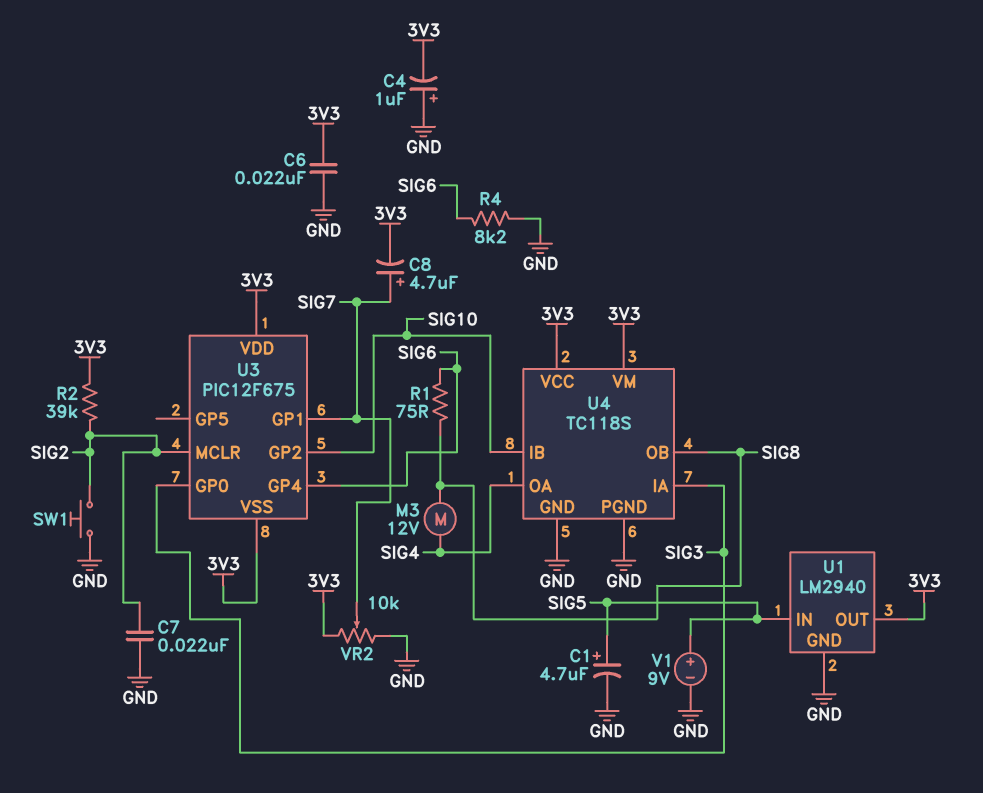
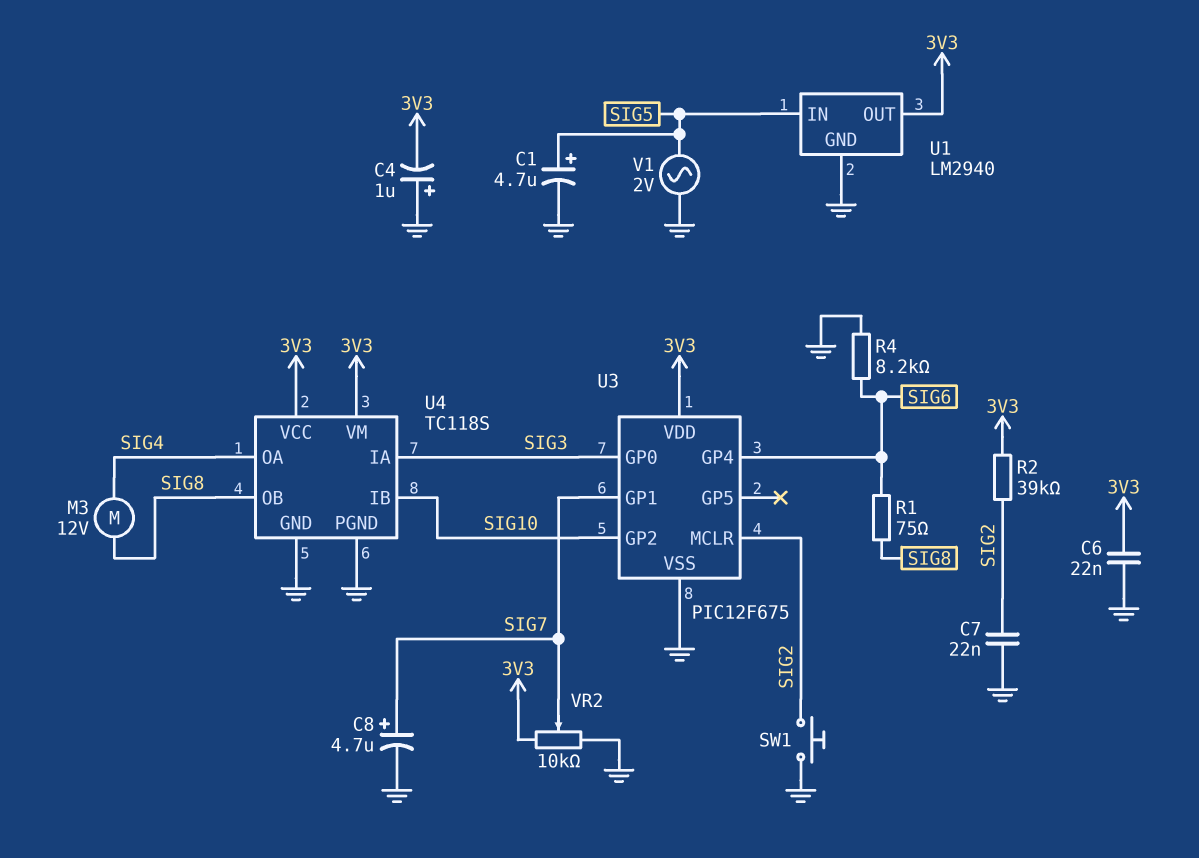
C8: 4.7uF (plus SIG7, minus 3V3) -> 4.7uF (plus SIG7, minus GND)
U3 pin VSS: 3V3 -> GND
V1: 9V (plus SIG5, minus GND) -> AC 2V (GND, SIG5)

